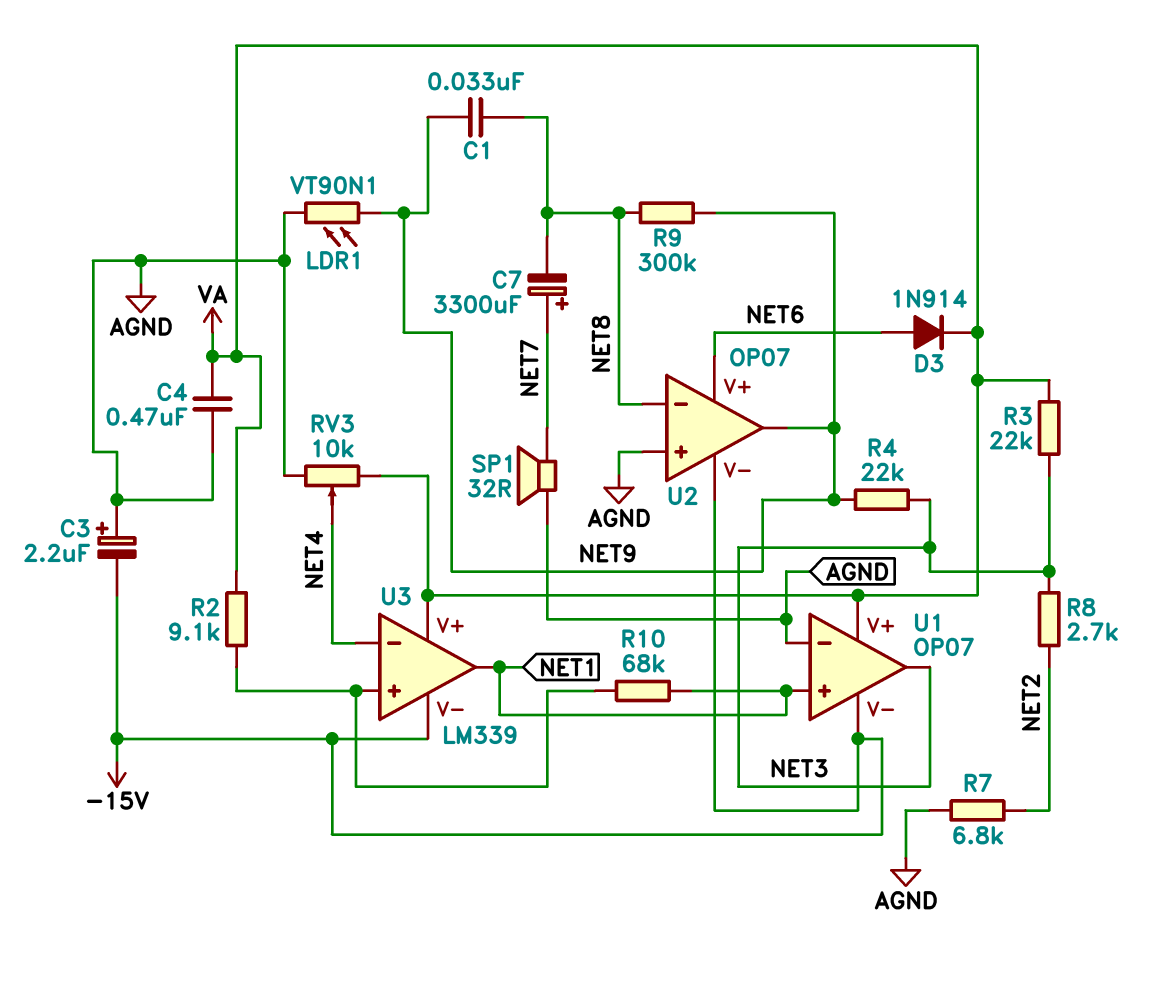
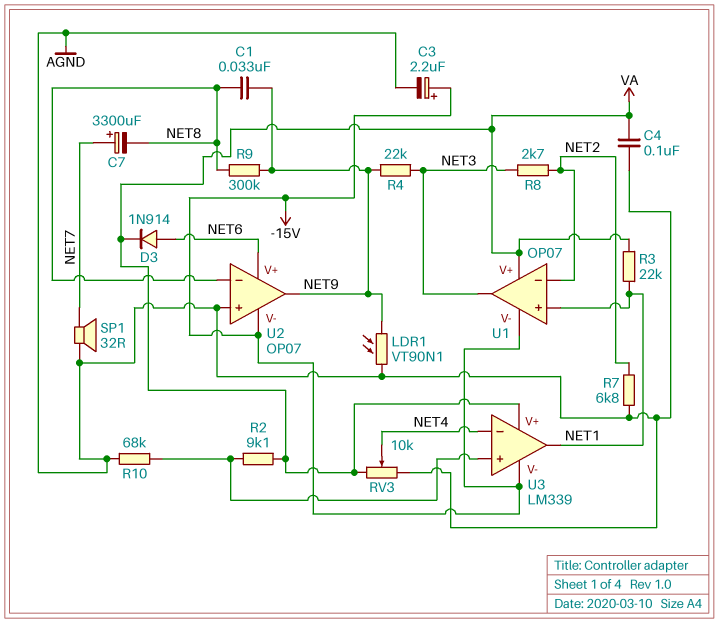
C3: 2.2uF (plus AGND, minus -15V) -> 2.2uF (plus -15V, minus AGND)
C4: 470nF (AGND, VA) -> 100nF (AGND, VA)
R3: 22k (NET3, VA) -> 22k (NET1, VA)
R10: 68k (NET1, U3/in+) -> 68k (AGND, U3/in+)
U1 pin in-: AGND -> NET2

